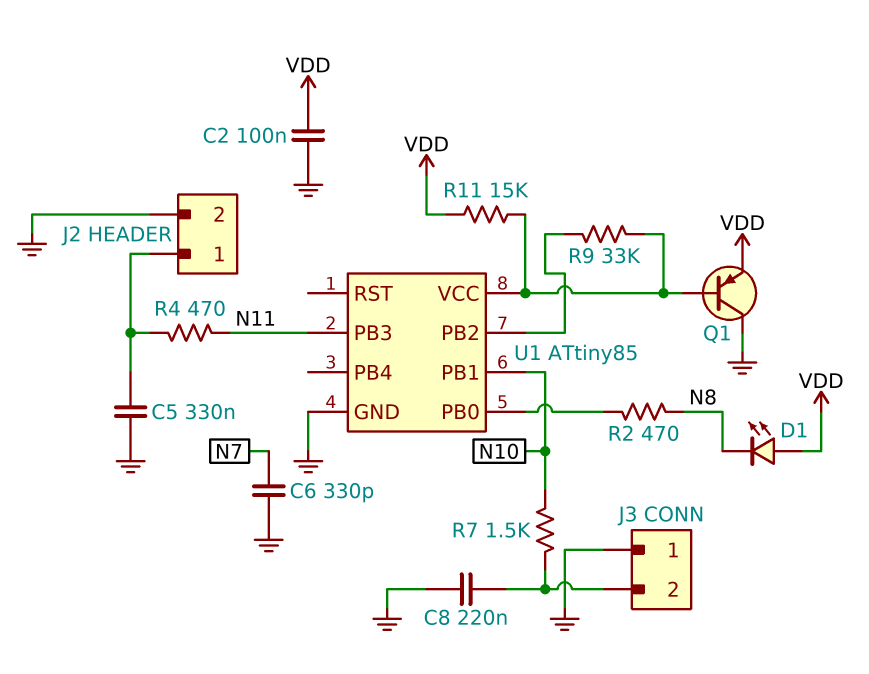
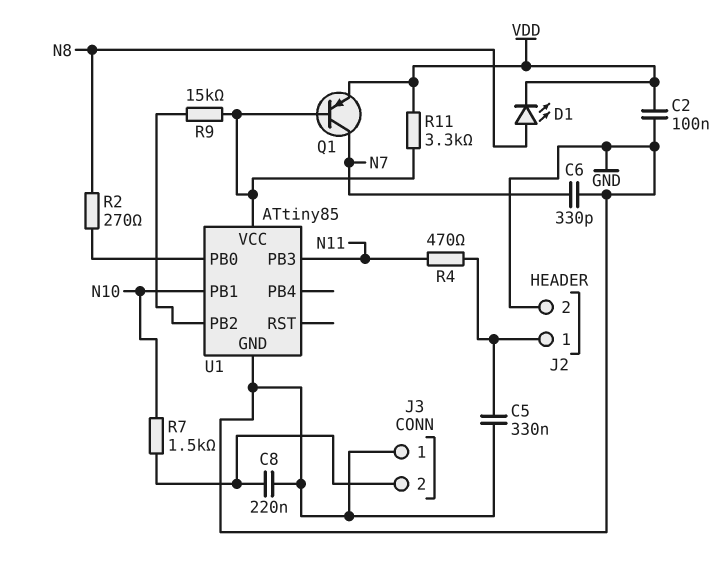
D1: LED (A VDD, K N8) -> LED (A N8, K VDD)
Q1: PNP (B U1/VCC, C GND, E VDD) -> PNP (B U1/VCC, C N7, E VDD)
R2: 470 (N8, U1/PB0) -> 270 (N8, U1/PB0)
R9: 33k (U1/PB2, U1/VCC) -> 15k (U1/PB2, U1/VCC)
R11: 15k (U1/VCC, VDD) -> 3.3k (U1/VCC, VDD)

